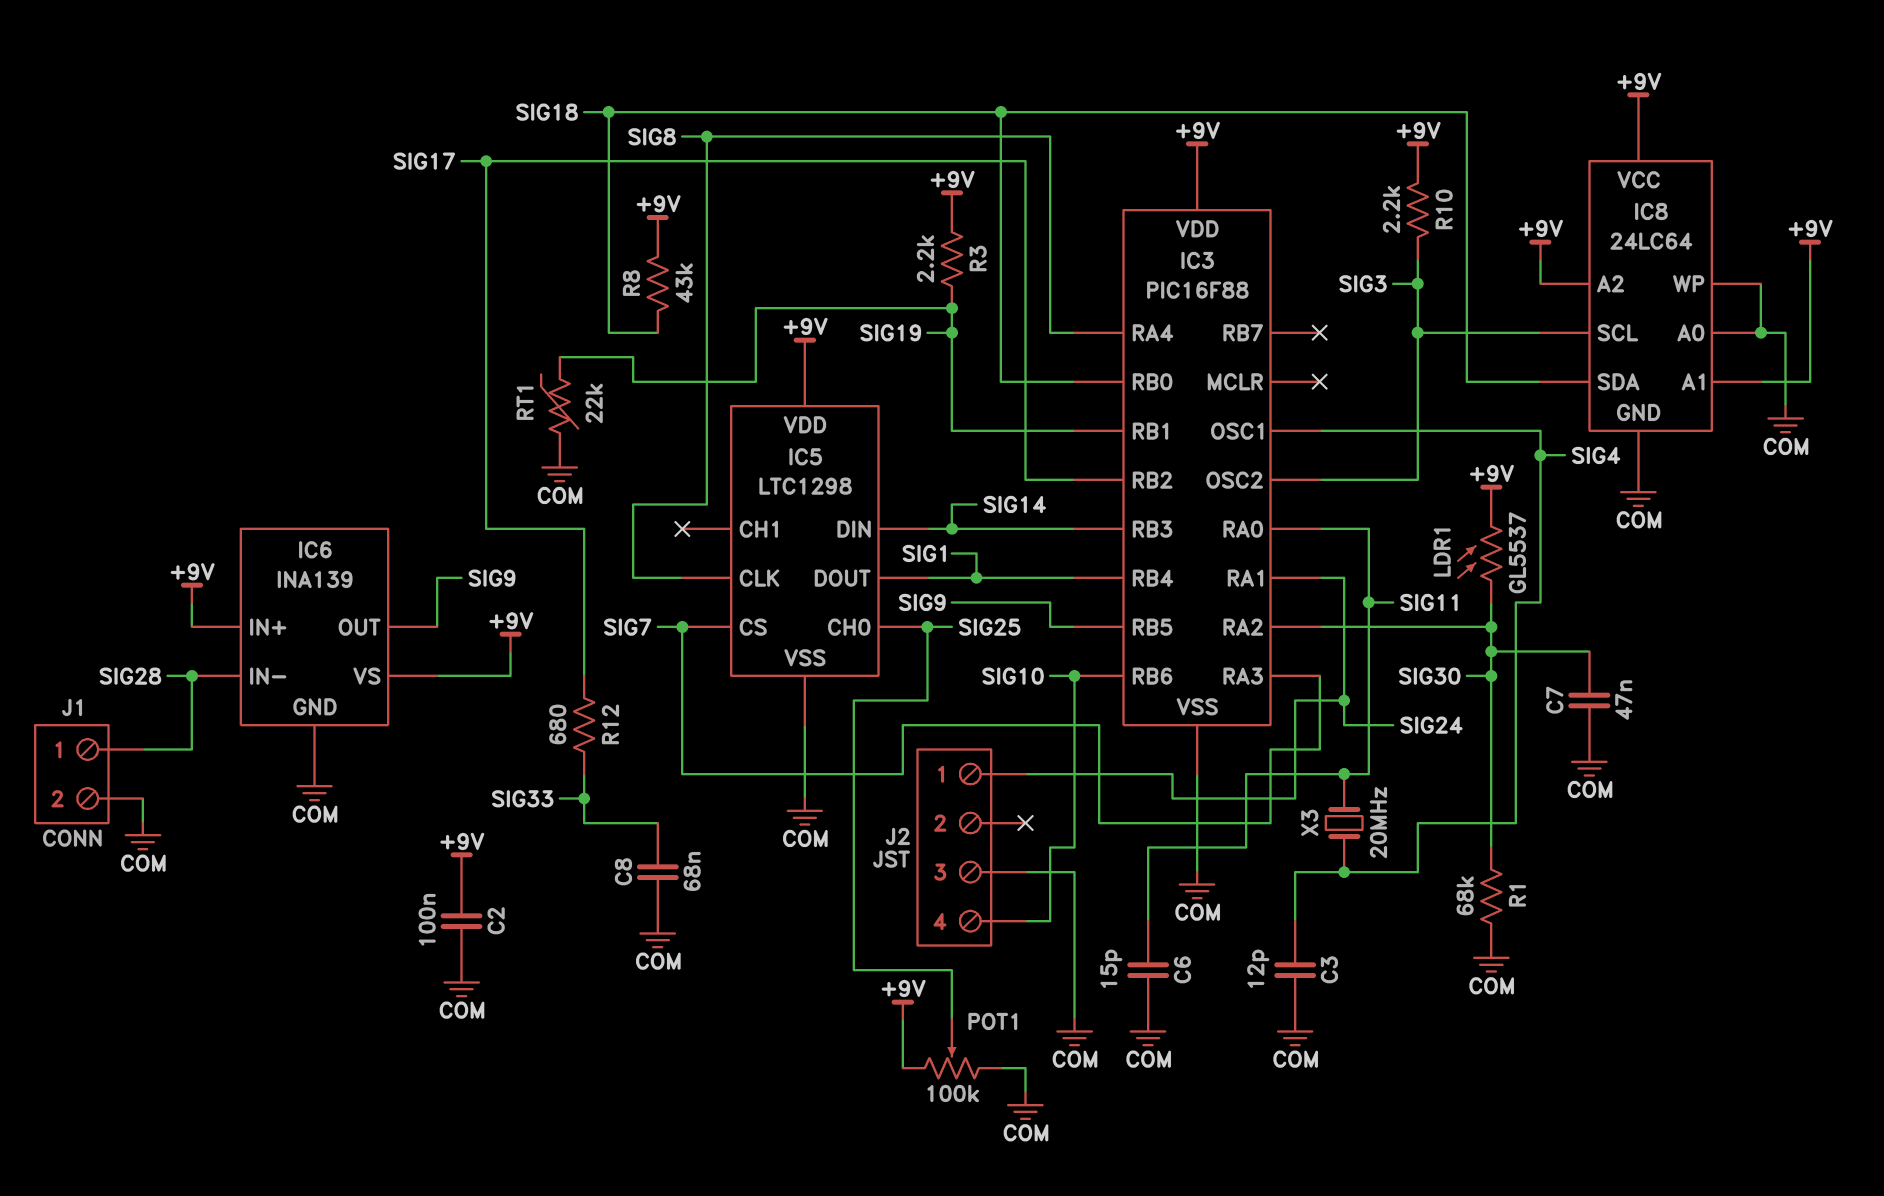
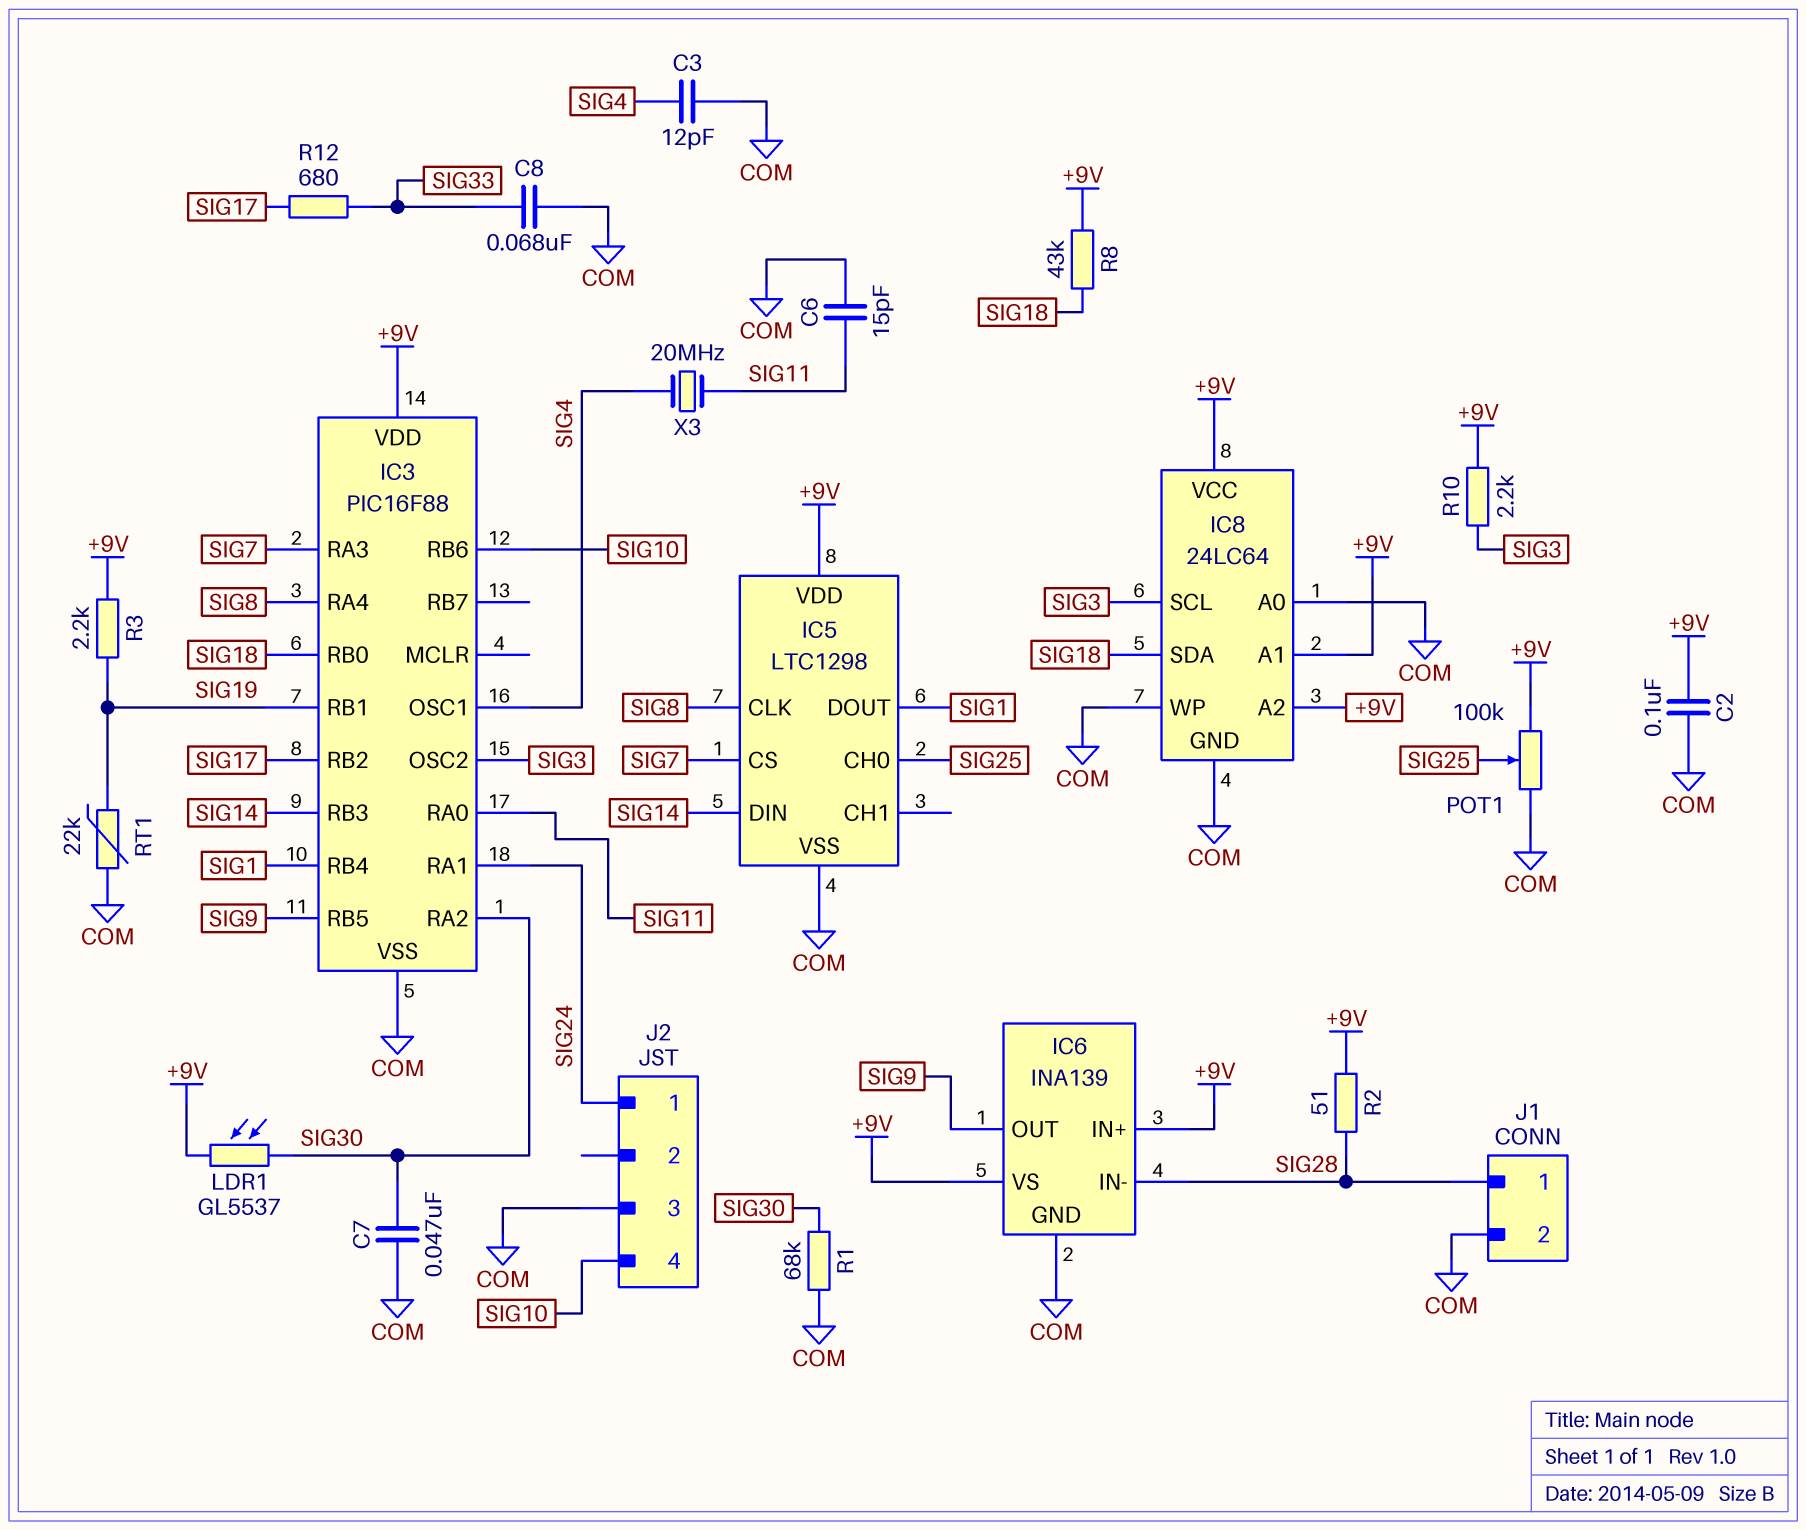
R2: none -> 51 (+9V, SIG28)

